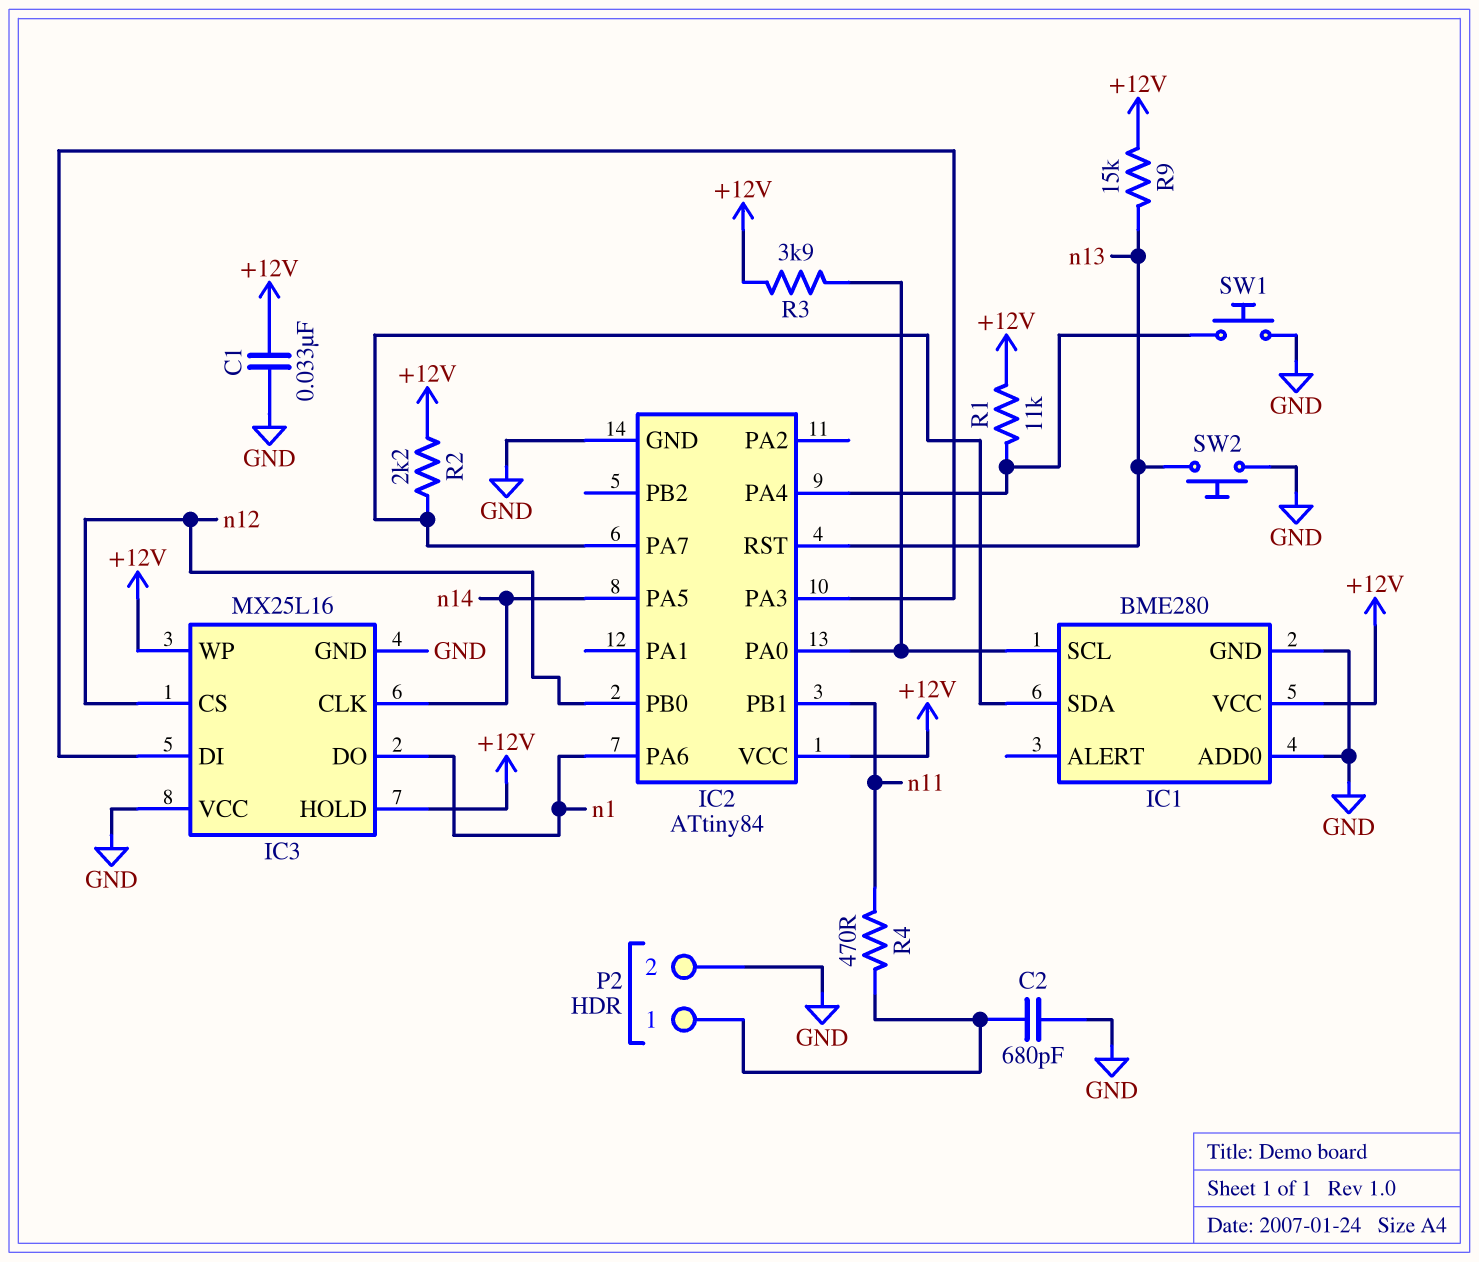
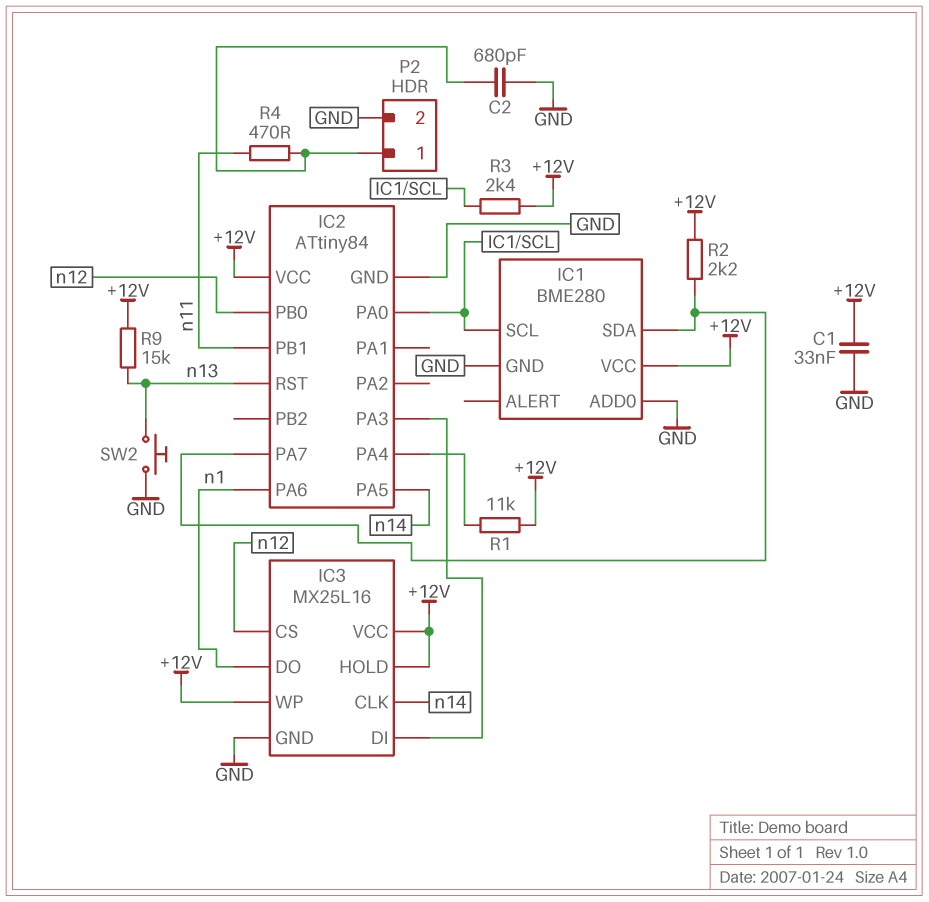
IC3 pin VCC: GND -> +12V
R3: 3.9k (+12V, IC1/SCL) -> 2.4k (+12V, IC1/SCL)
SW1: button (GND, IC2/PA4) -> none

